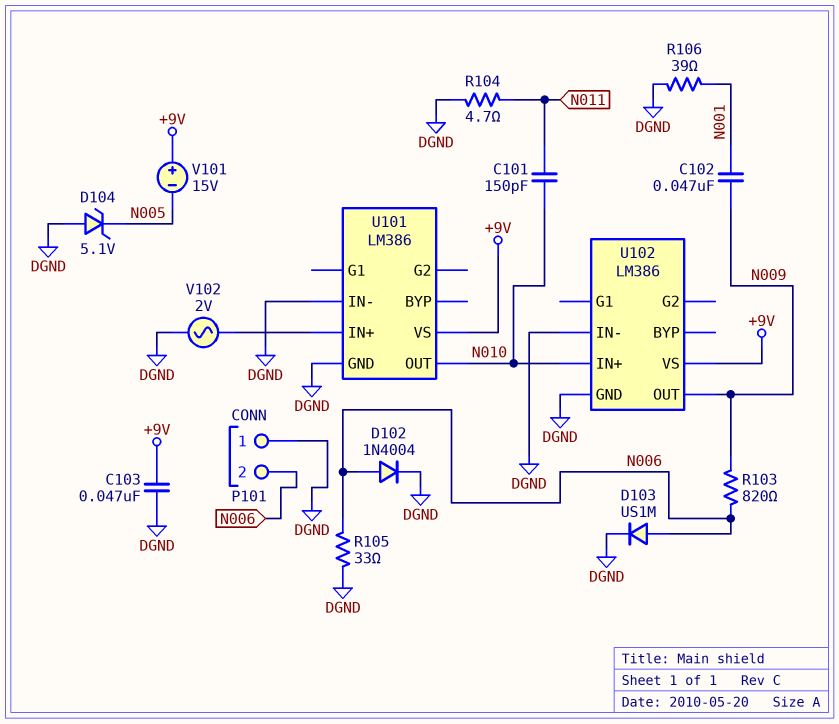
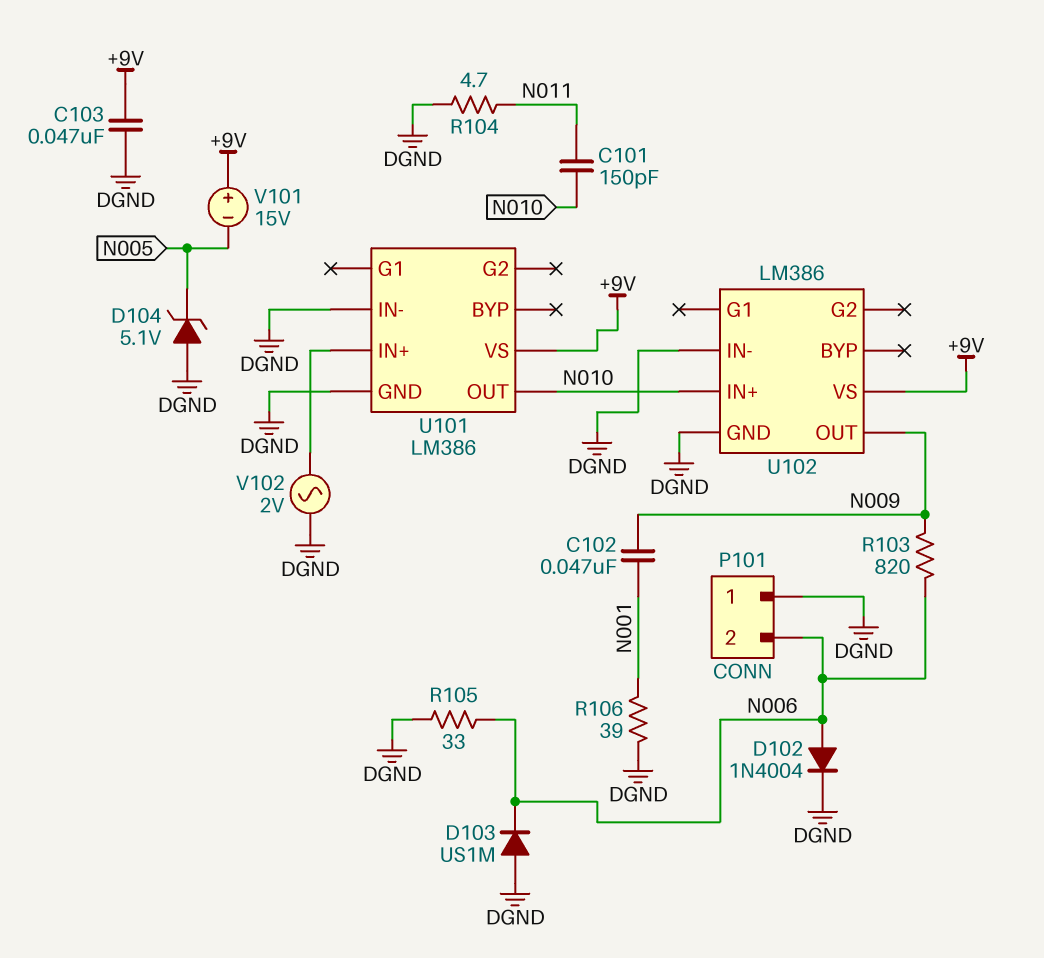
D103: diode US1M (A N006, K DGND) -> diode US1M (A DGND, K N006)

